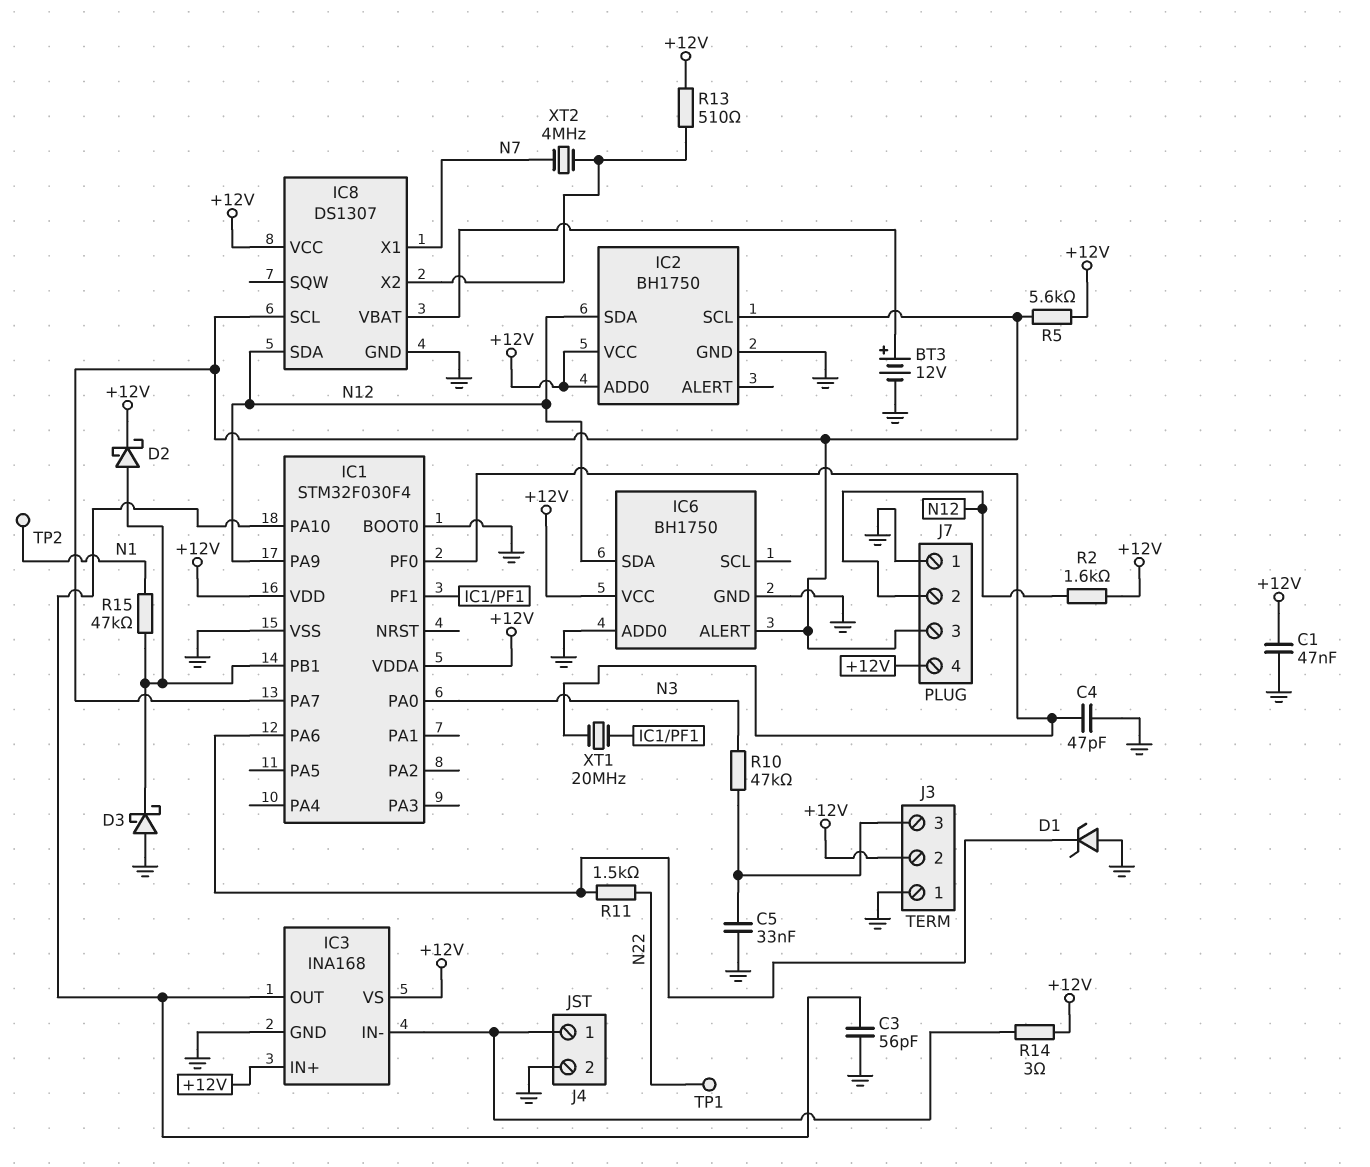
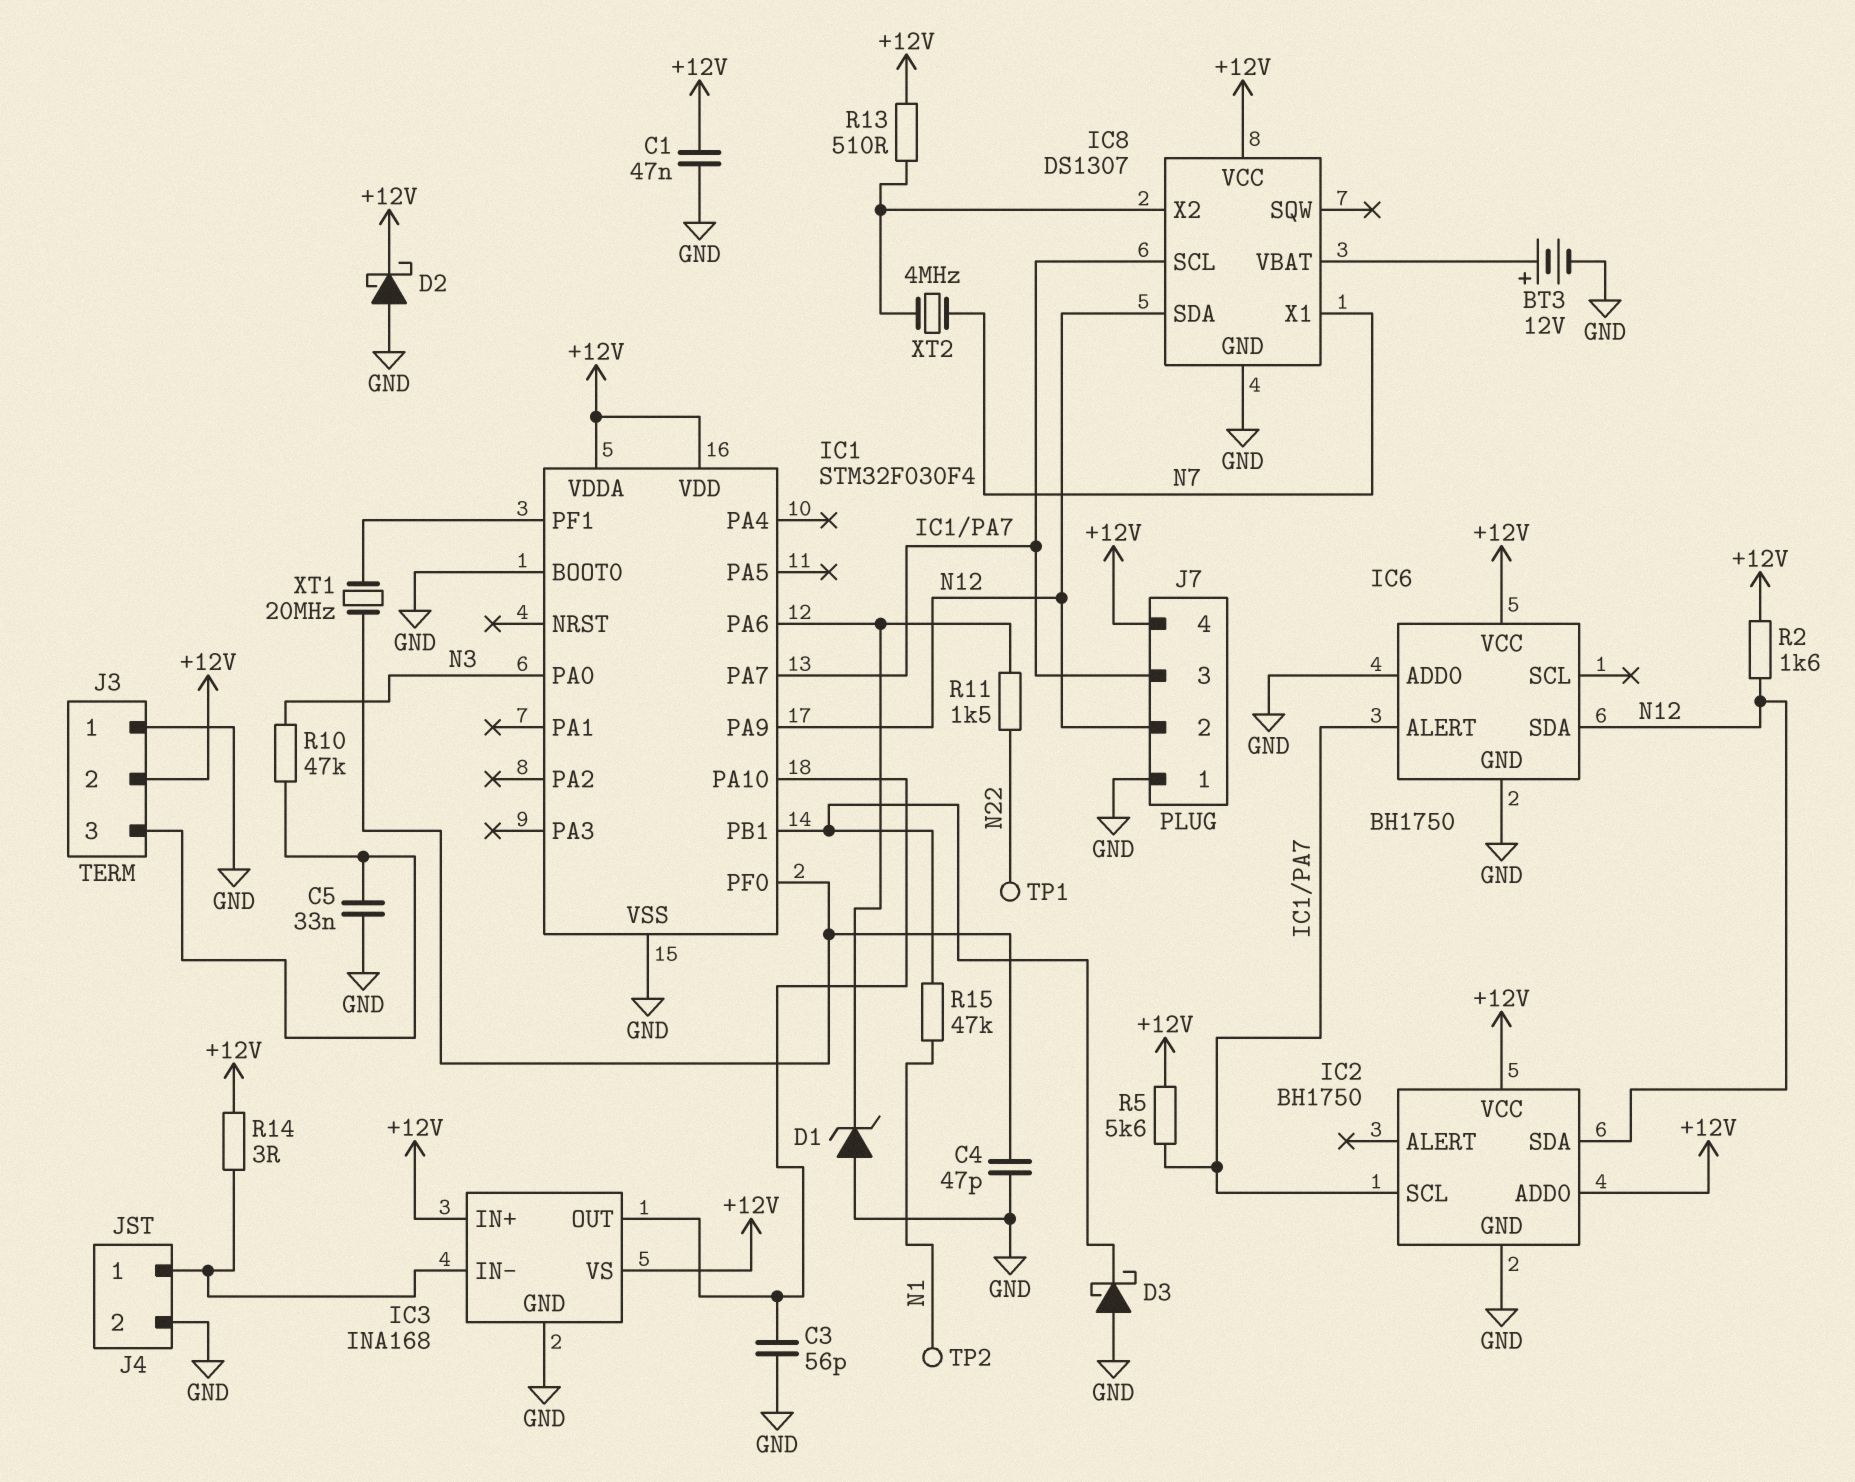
D2: schottky (A IC1/PB1, K +12V) -> schottky (A GND, K +12V)

